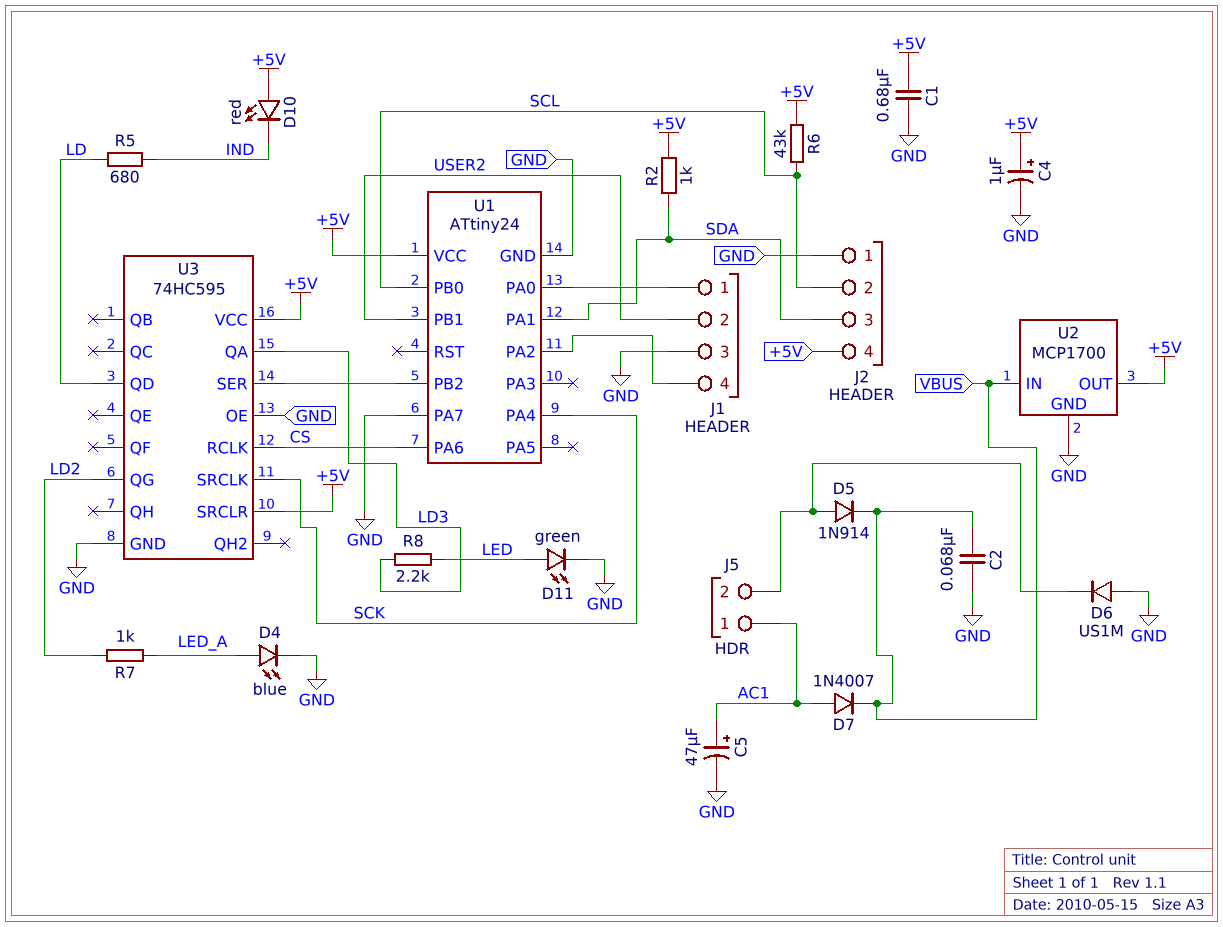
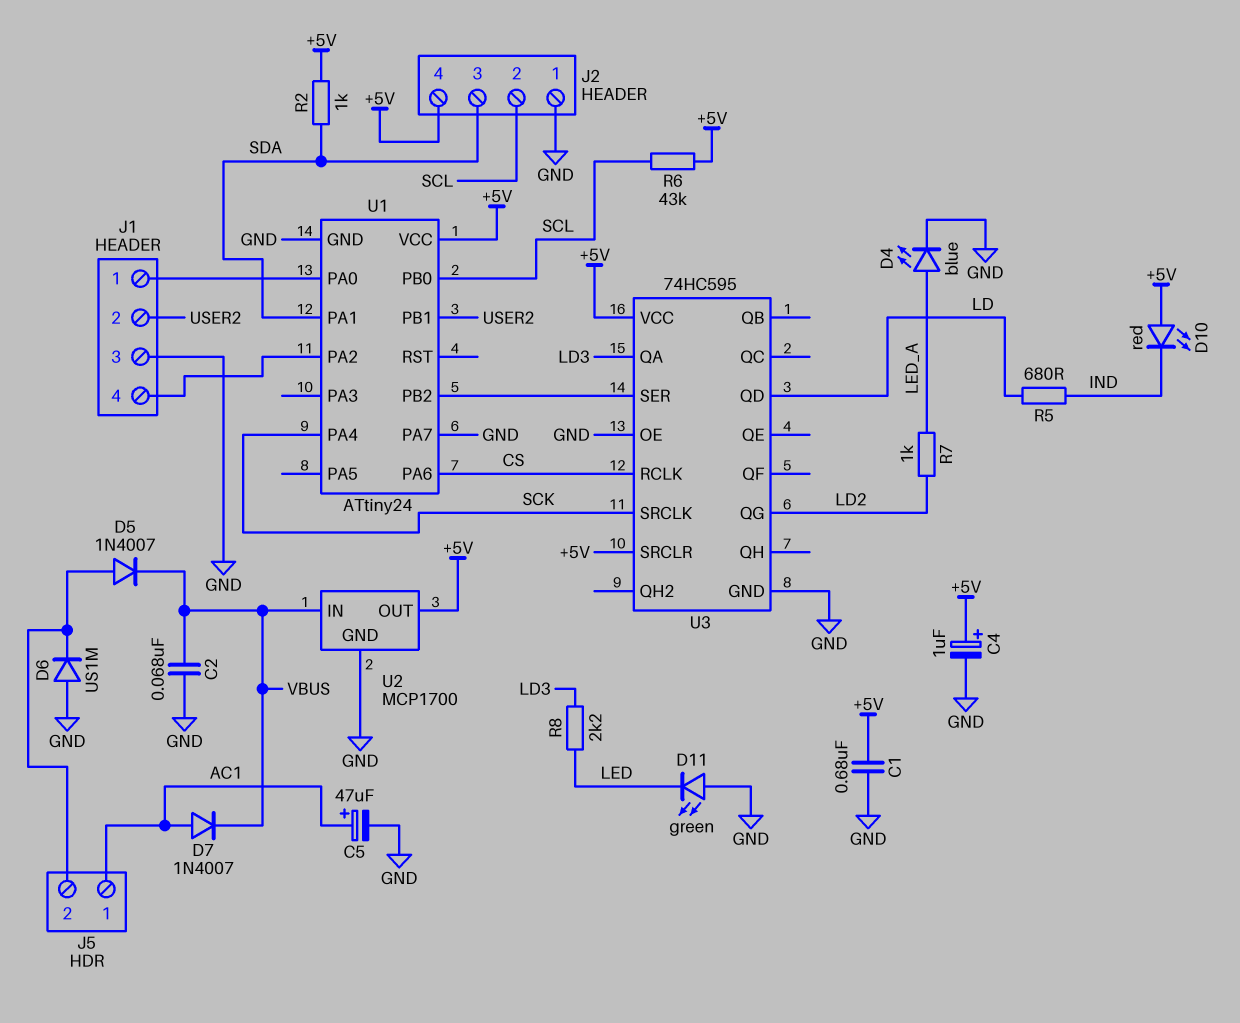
D5: diode 1N914 (A J5/2, K VBUS) -> diode 1N4007 (A J5/2, K VBUS)
D11: LED green (A LED, K GND) -> LED green (A GND, K LED)

